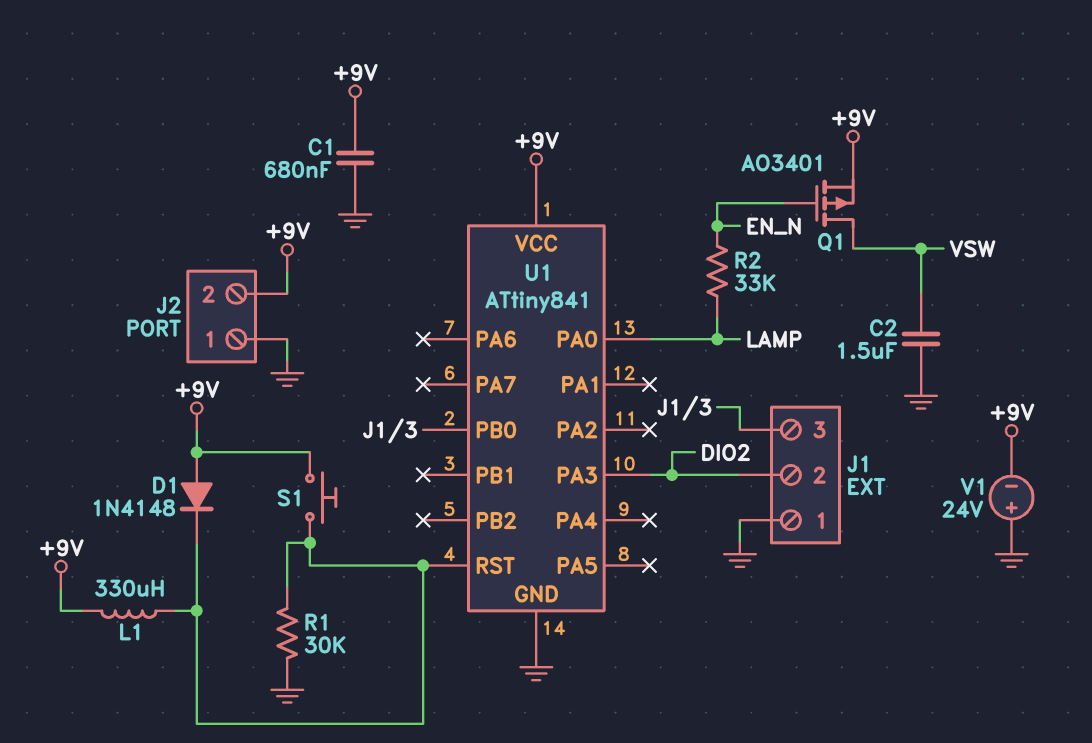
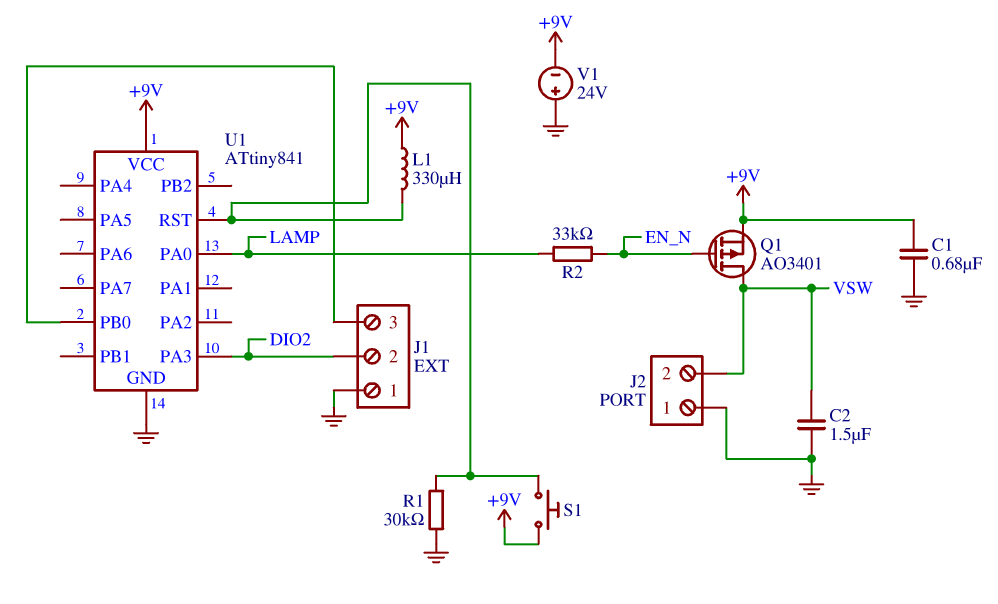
D1: diode 1N4148 (A +9V, K U1/RST) -> none
J2 pin 2: +9V -> VSW

